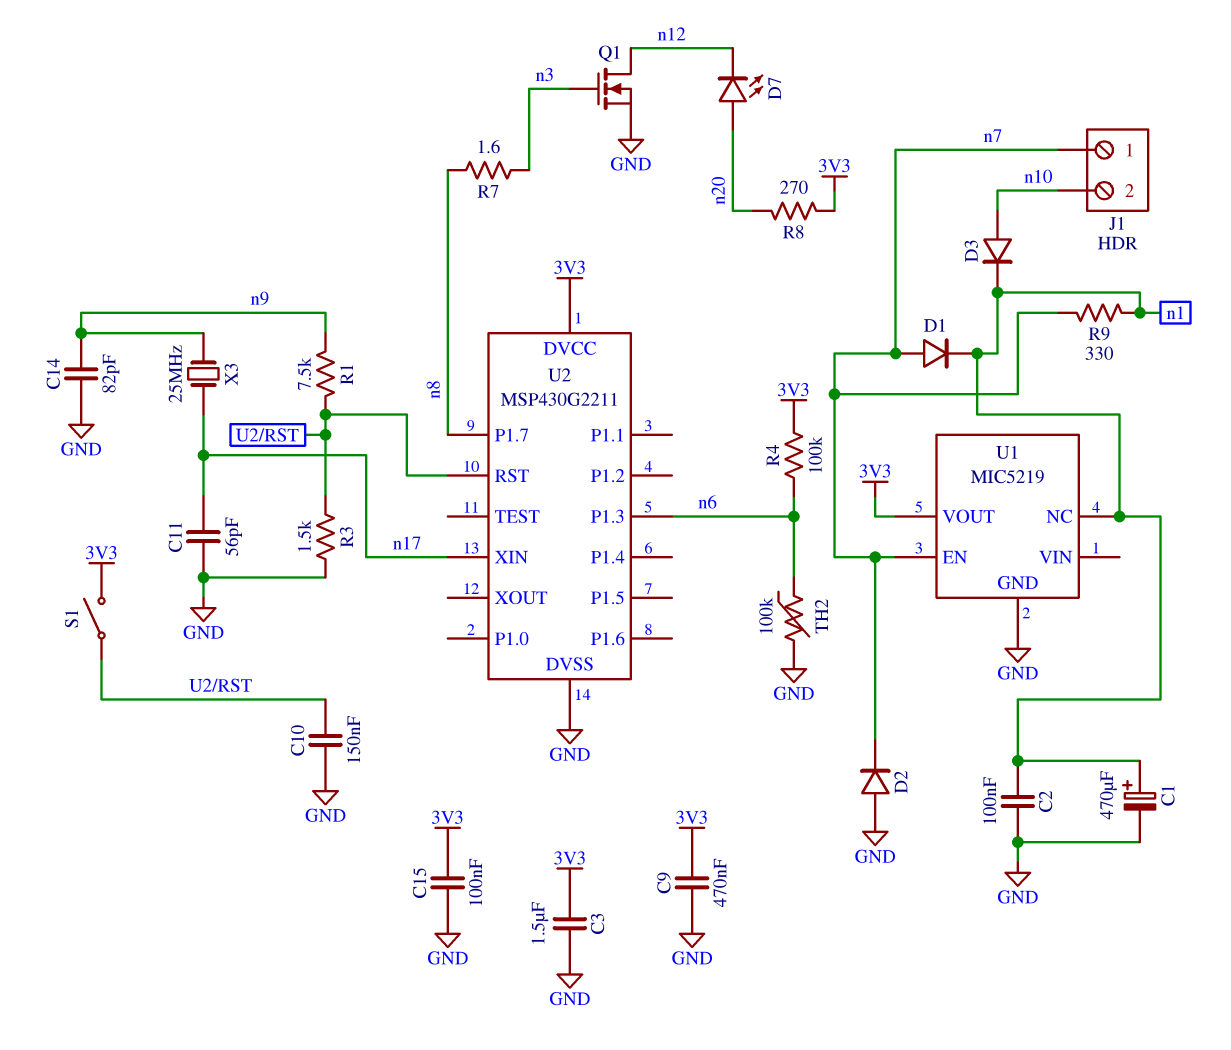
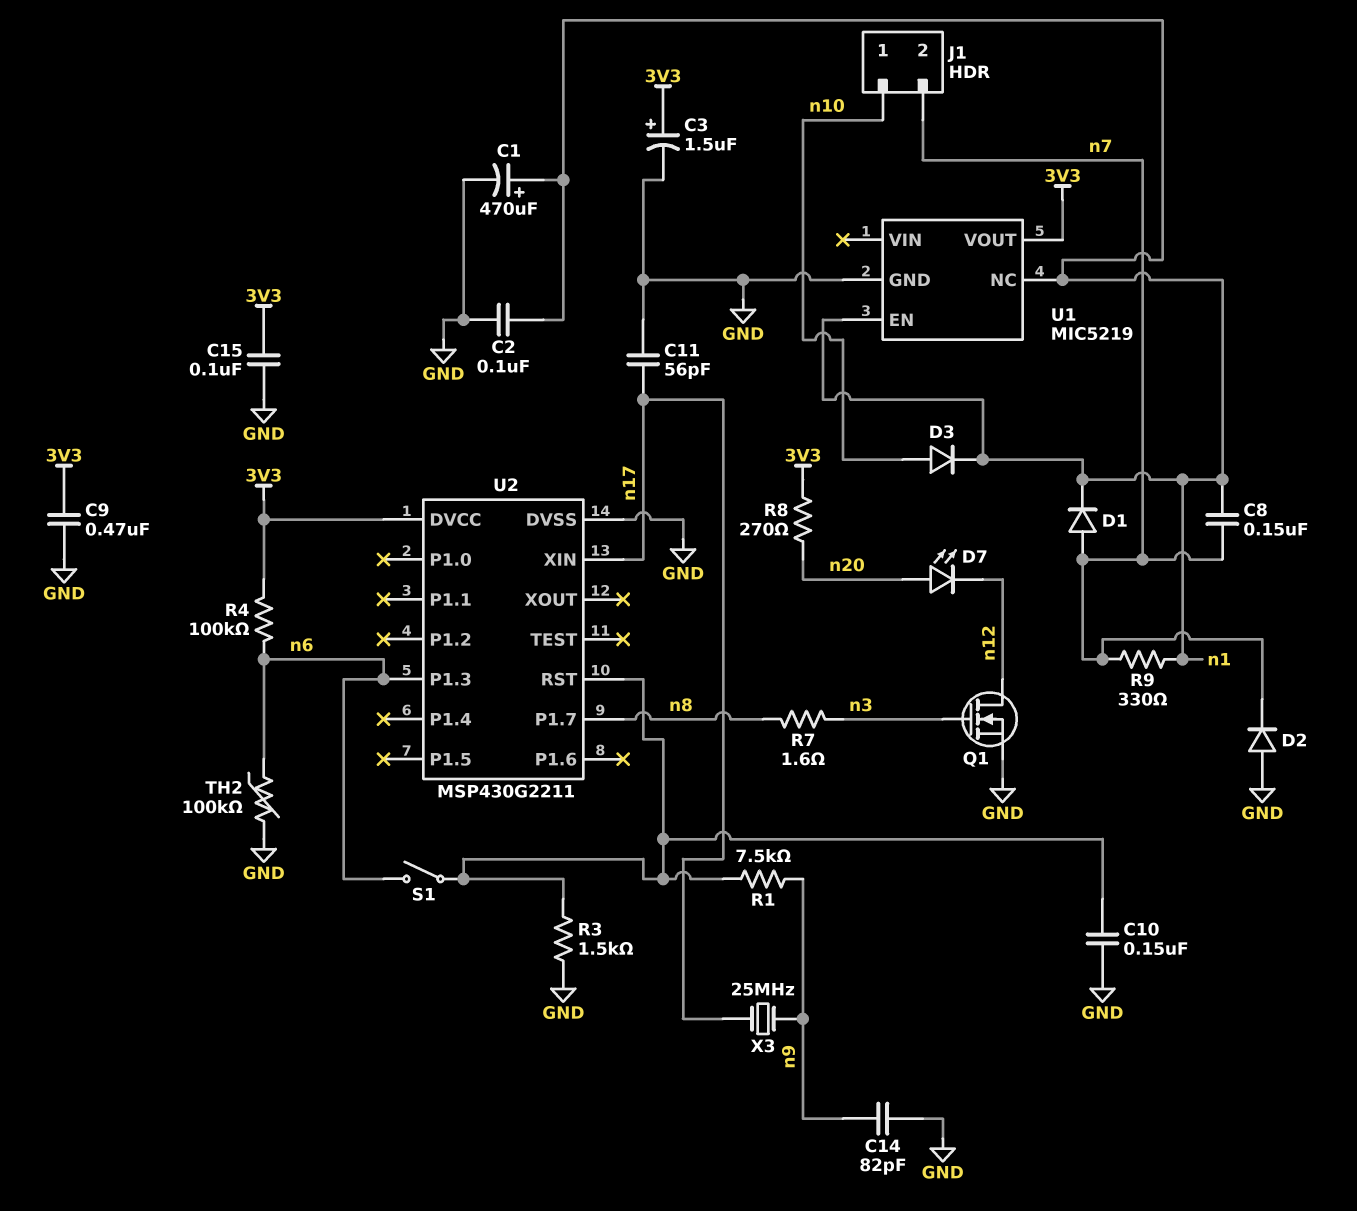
C3: 1.5uF (3V3, GND) -> 1.5uF (plus 3V3, minus GND)
C8: none -> 150nF (n1, n7)
J1 pin 1: n7 -> n10
J1 pin 2: n10 -> n7
S1: switch (3V3, U2/RST) -> switch (U2/RST, n6)
U1 pin EN: n7 -> n1

